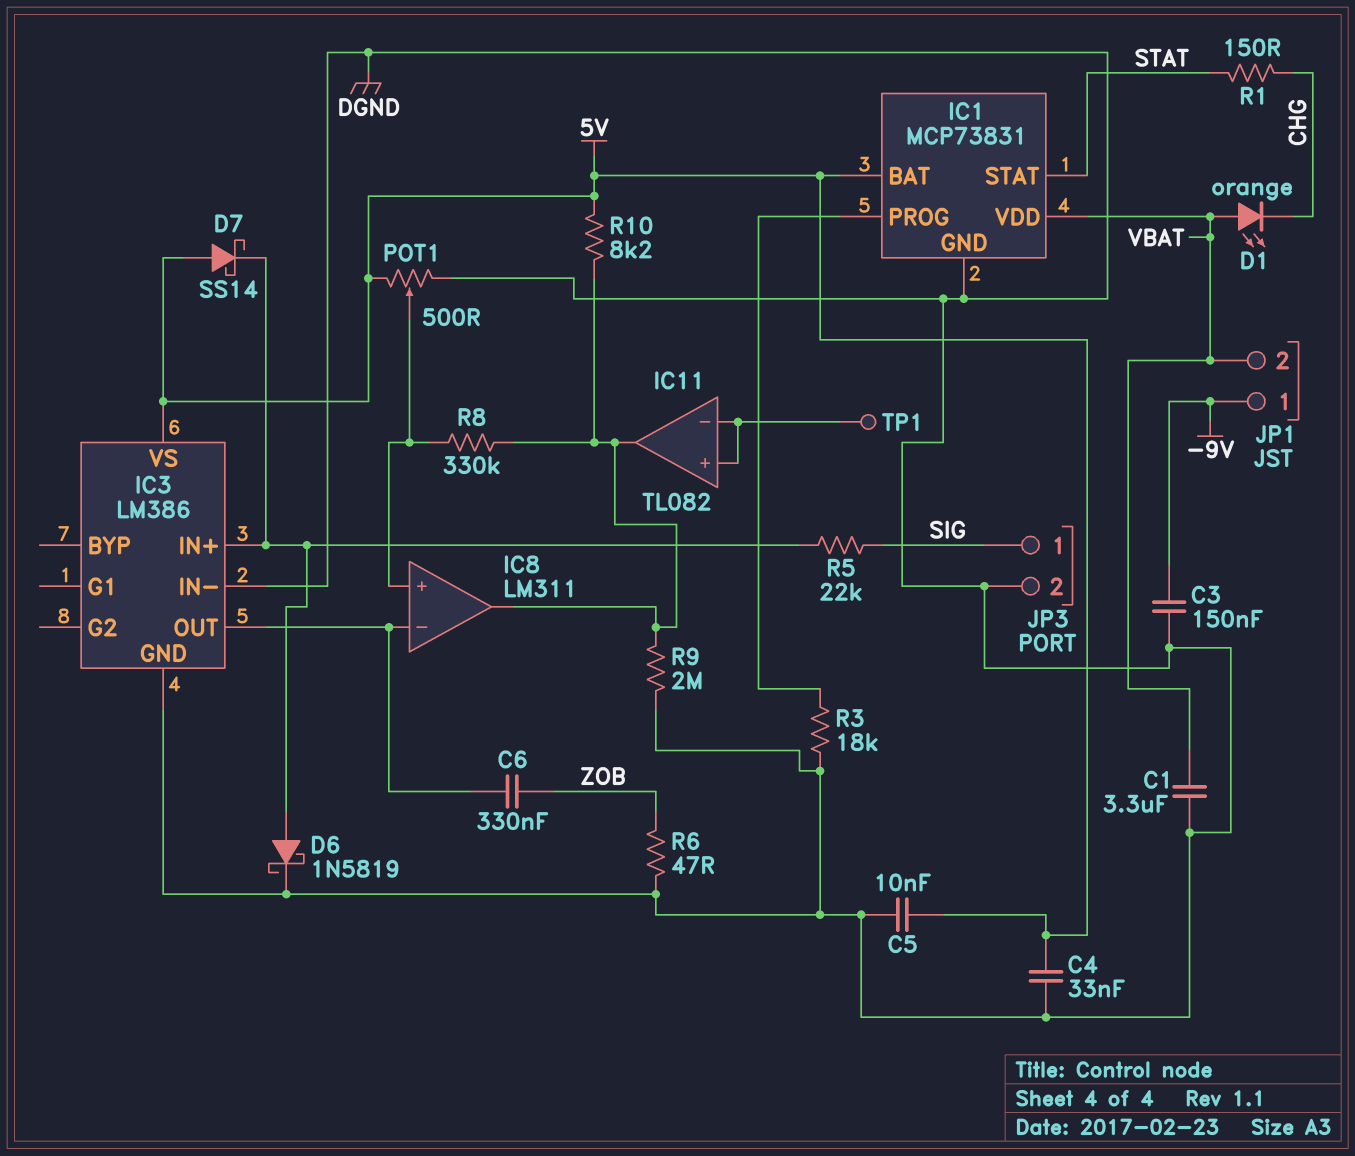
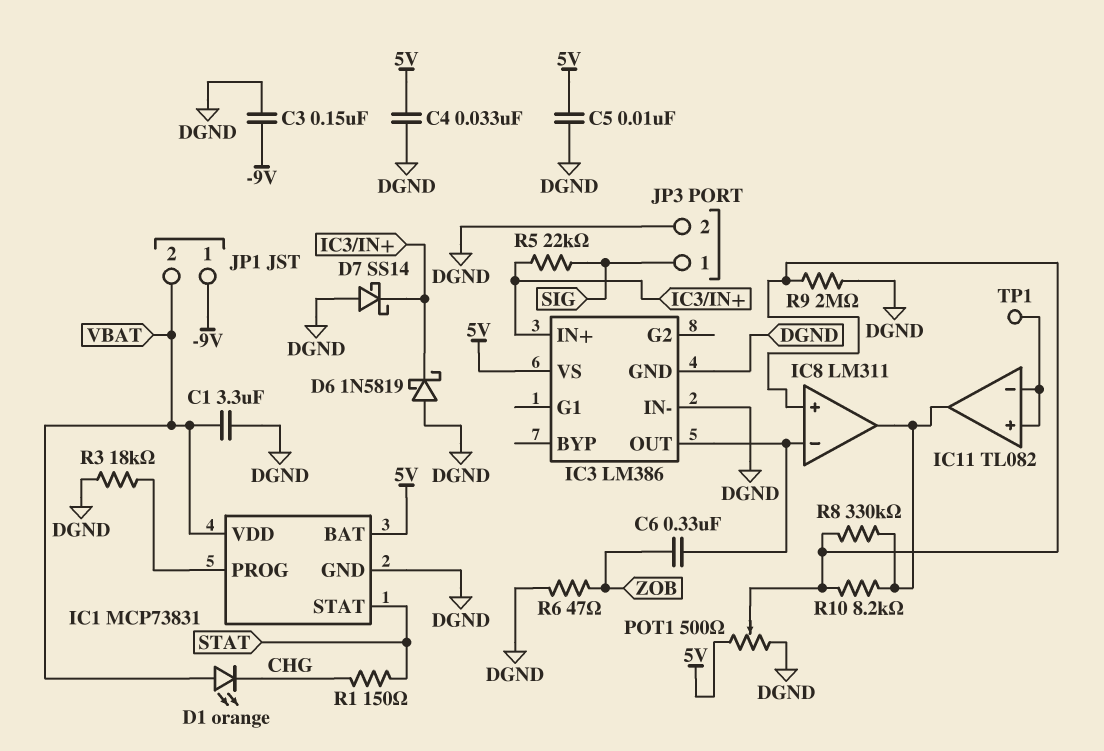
D6: schottky 1N5819 (A IC3/IN+, K DGND) -> schottky 1N5819 (A DGND, K IC3/IN+)
D7: schottky SS14 (A 5V, K IC3/IN+) -> schottky SS14 (A DGND, K IC3/IN+)
R9: 2M (DGND, IC8/out) -> 2M (DGND, IC8/in+)
R10: 8.2k (5V, IC8/out) -> 8.2k (IC8/in+, IC8/out)

